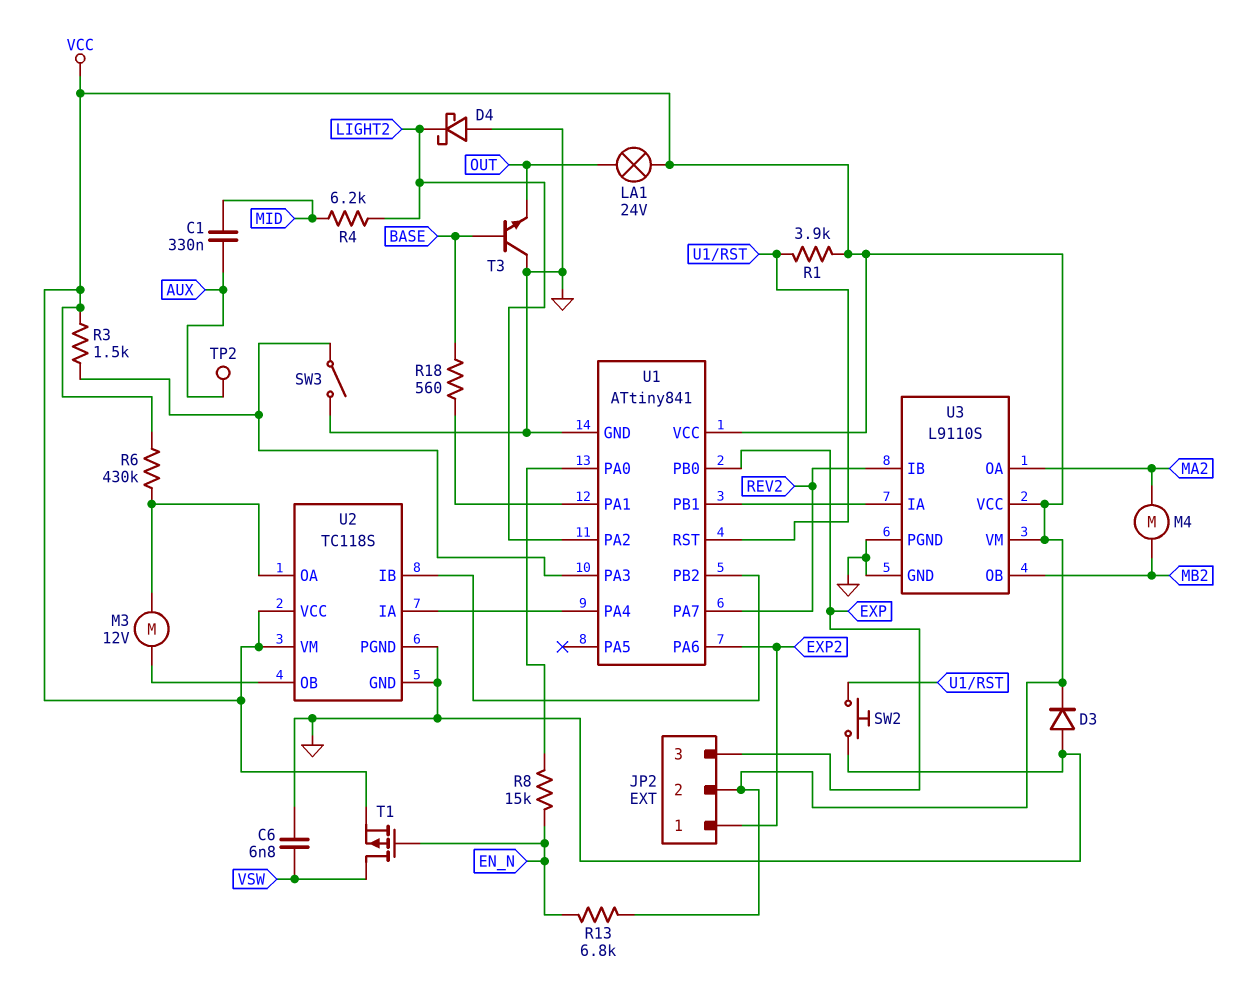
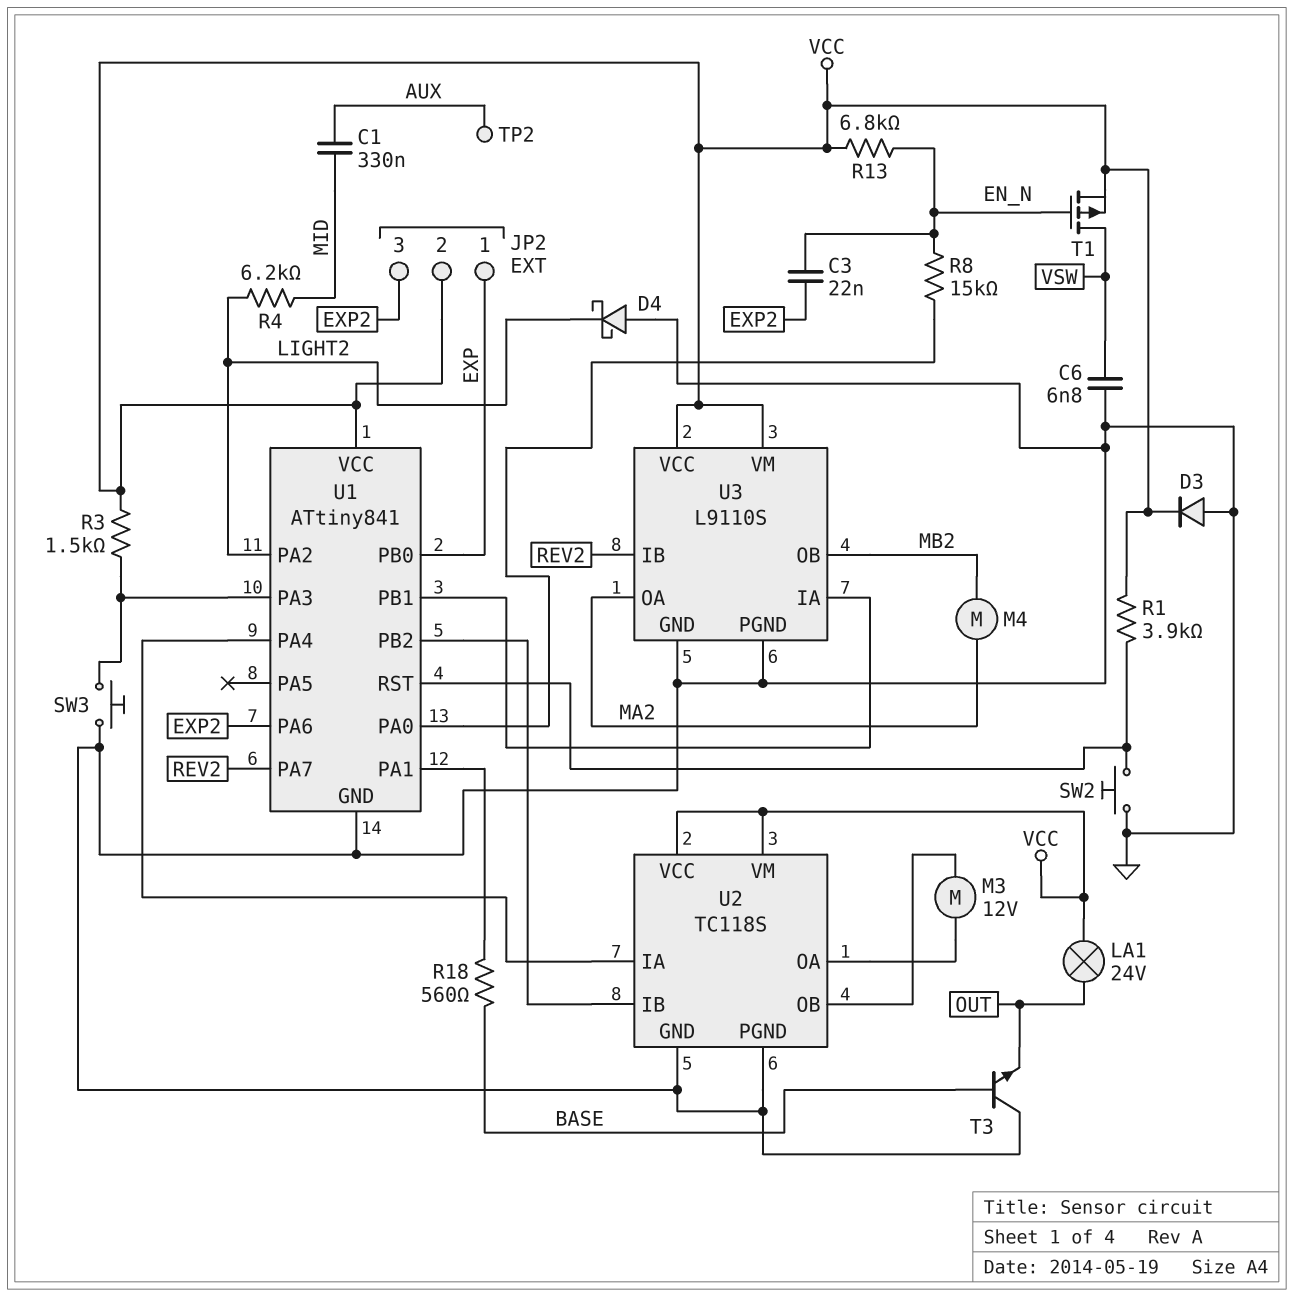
C3: none -> 22nF (EN_N, EXP2)
JP2 pin 1: EXP2 -> EXP
JP2 pin 3: EXP -> EXP2
R6: 430k (U2/OA, VCC) -> none
SW3: switch (GND, U1/PA3) -> button (GND, U1/PA3)

